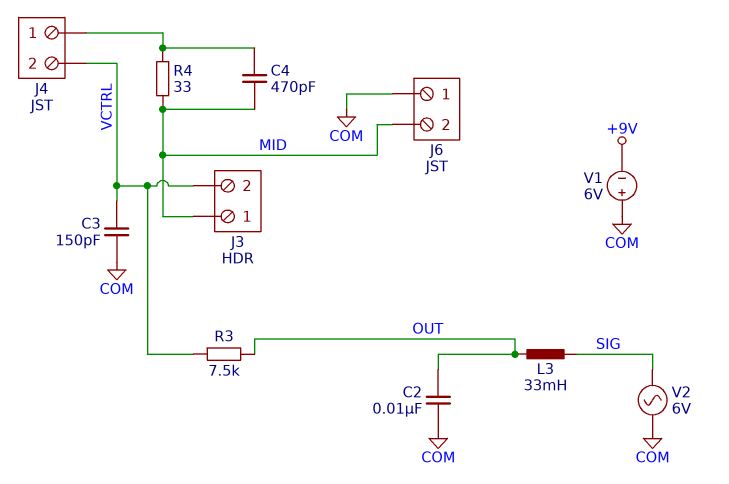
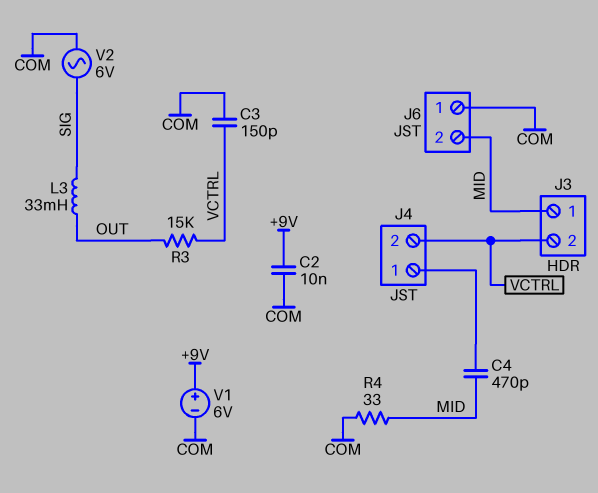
C2: 10nF (COM, OUT) -> 10nF (+9V, COM)
R3: 7.5k (OUT, VCTRL) -> 15k (OUT, VCTRL)
R4: 33 (J4/1, MID) -> 33 (COM, MID)
V1: 6V (plus COM, minus +9V) -> 6V (plus +9V, minus COM)

